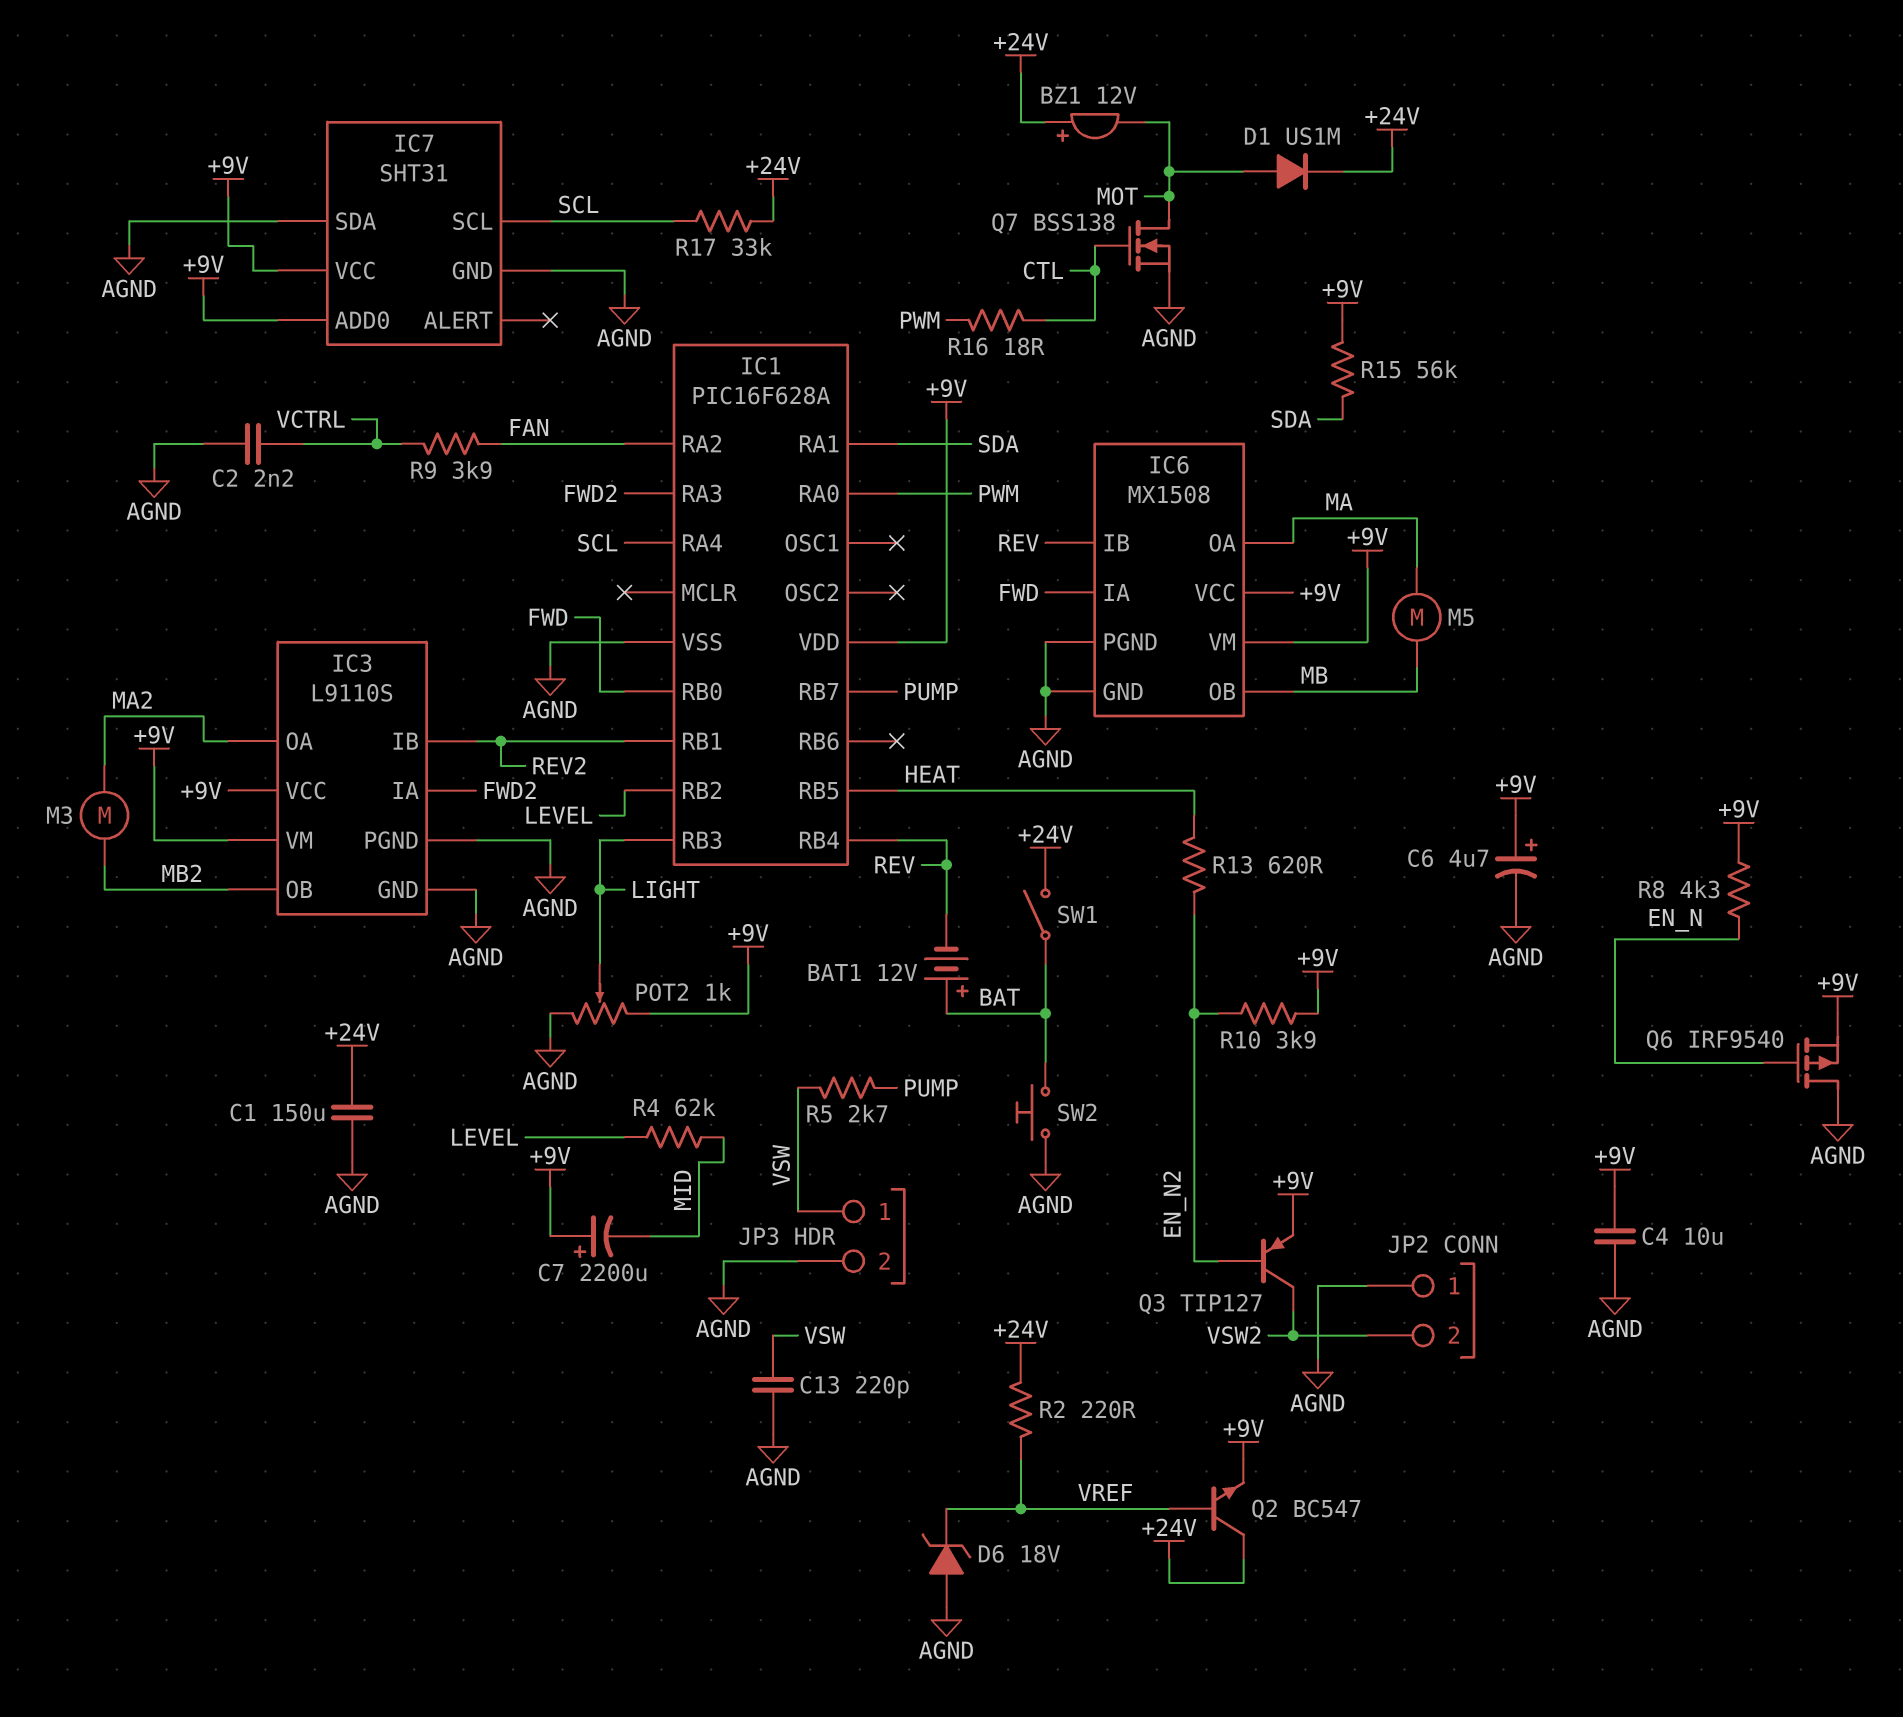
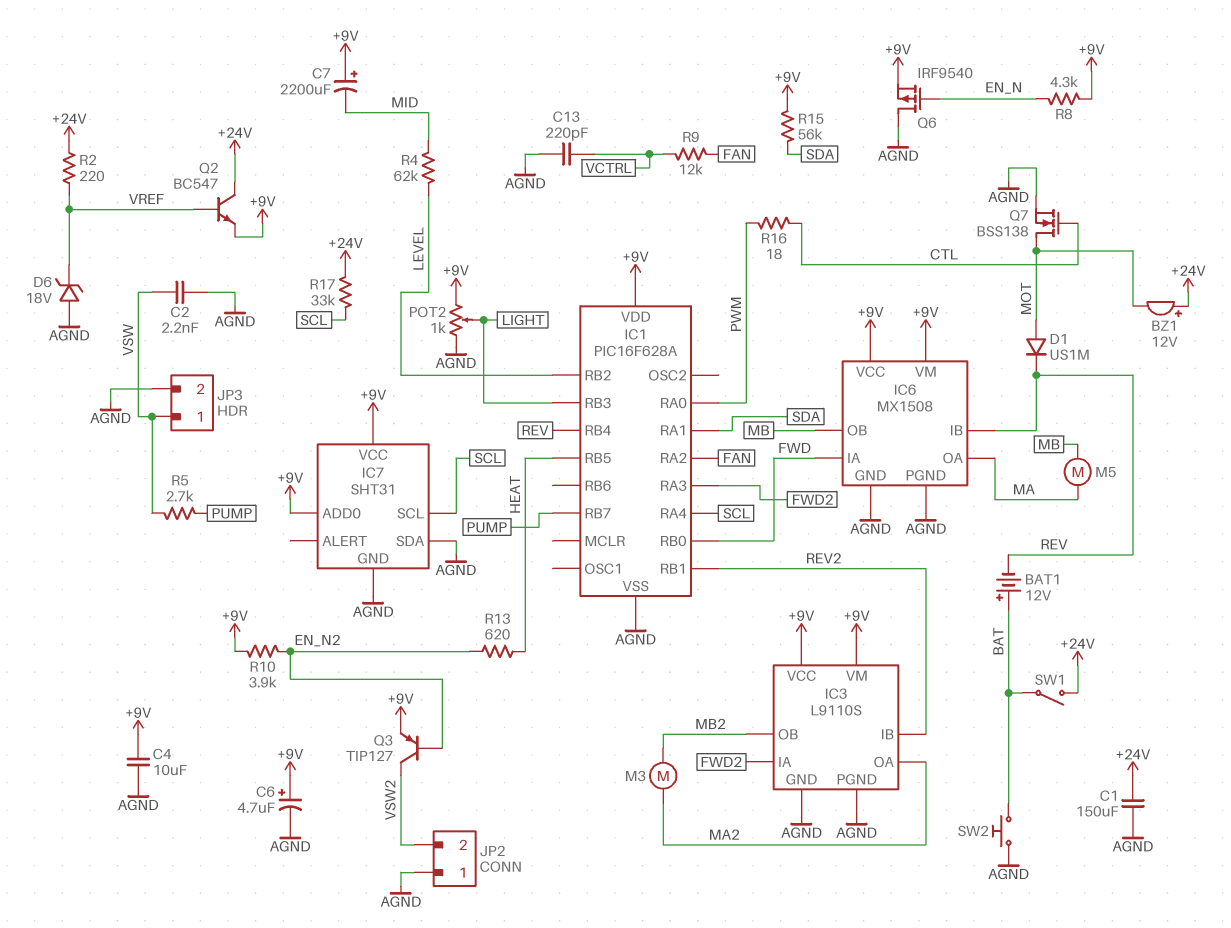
C2: 2.2nF (AGND, VCTRL) -> 2.2nF (AGND, VSW)
C13: 220pF (AGND, VSW) -> 220pF (AGND, VCTRL)
D1: diode US1M (A MOT, K +24V) -> diode US1M (A MOT, K REV)
R9: 3.9k (FAN, VCTRL) -> 12k (FAN, VCTRL)

